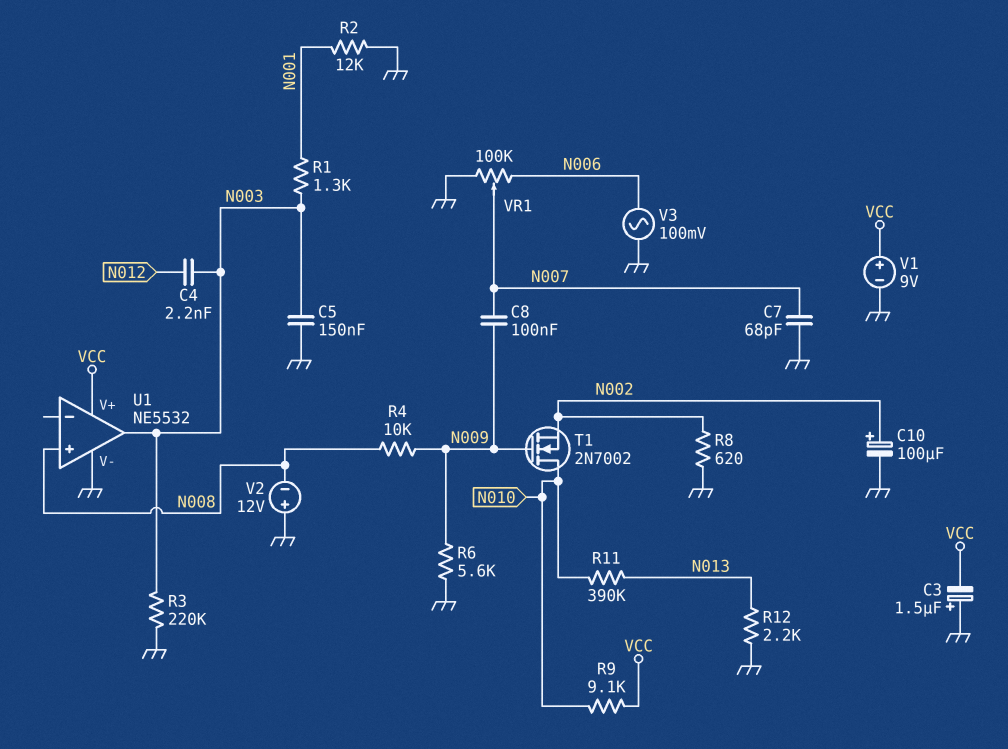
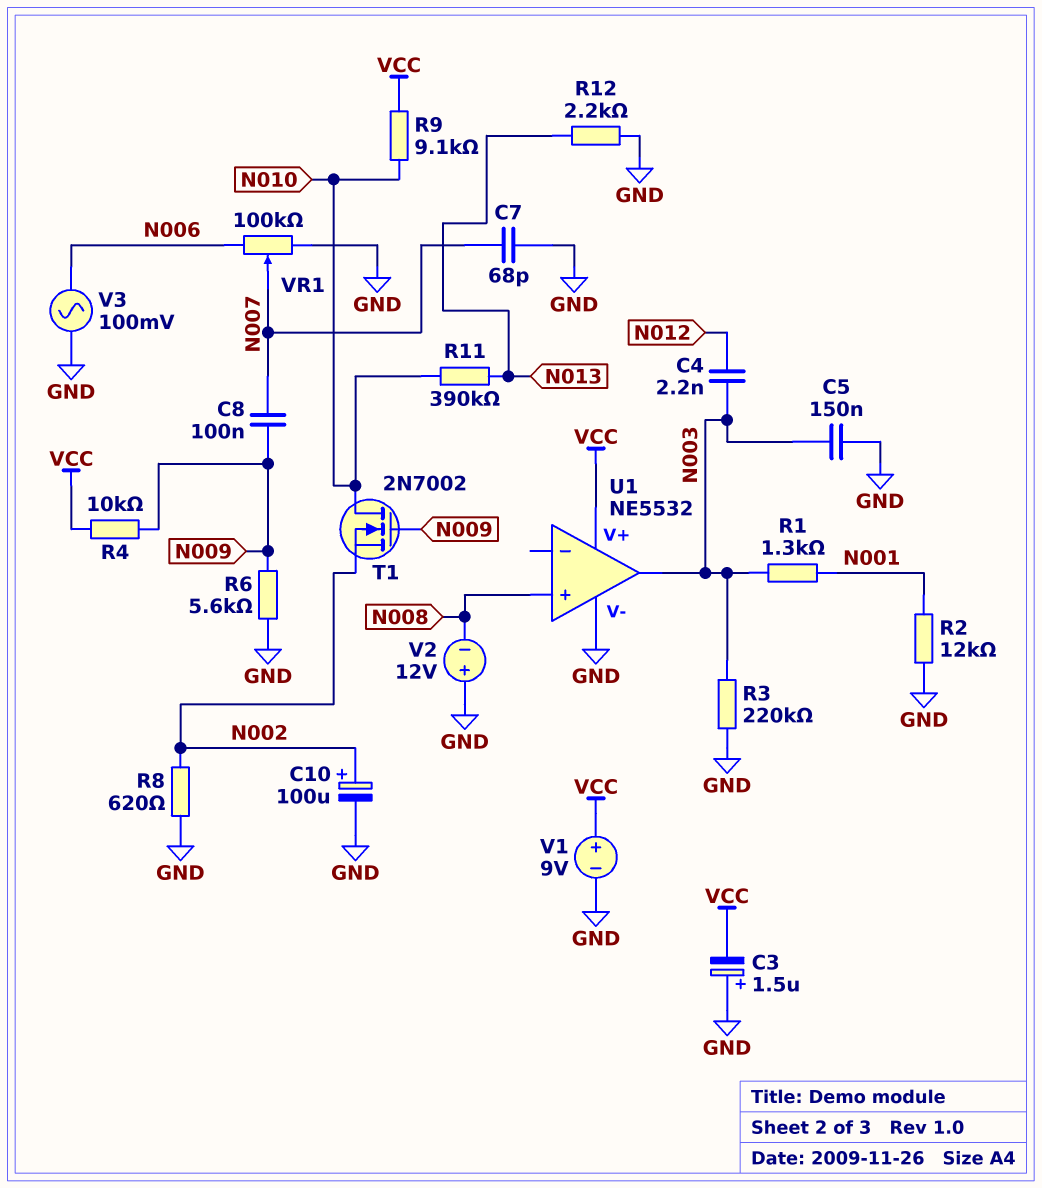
R4: 10k (N008, N009) -> 10k (N009, VCC)

